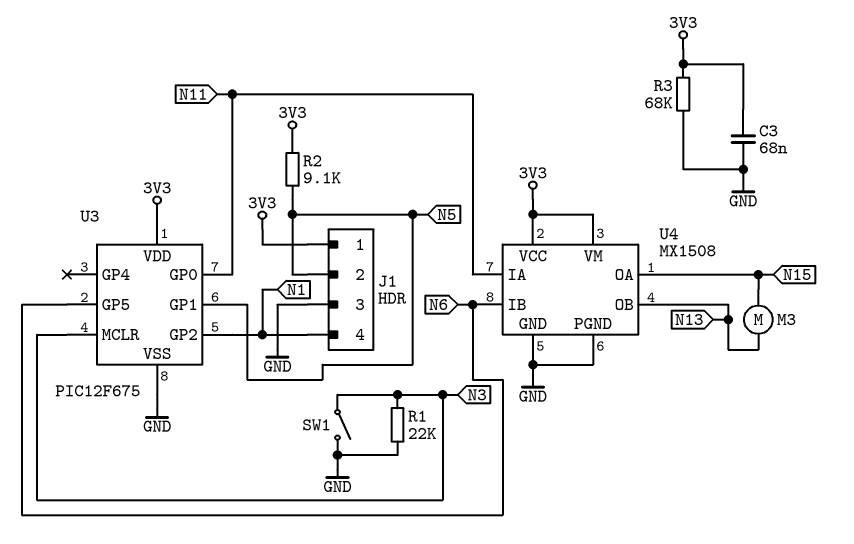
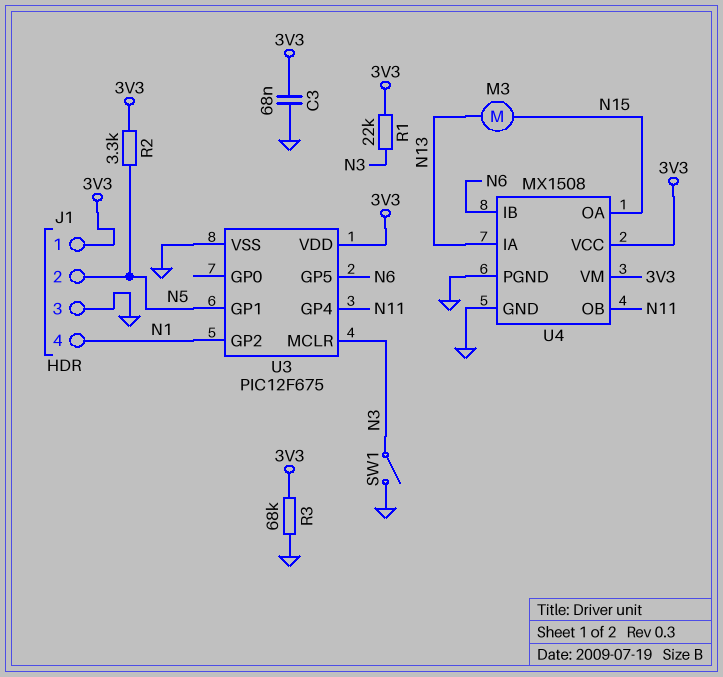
R1: 22k (GND, N3) -> 22k (3V3, N3)
R2: 9.1k (3V3, N5) -> 3.3k (3V3, N5)
U3 pin GP0: N11 -> none
U3 pin GP4: none -> N11
U4 pin IA: N11 -> N13
U4 pin OB: N13 -> N11

